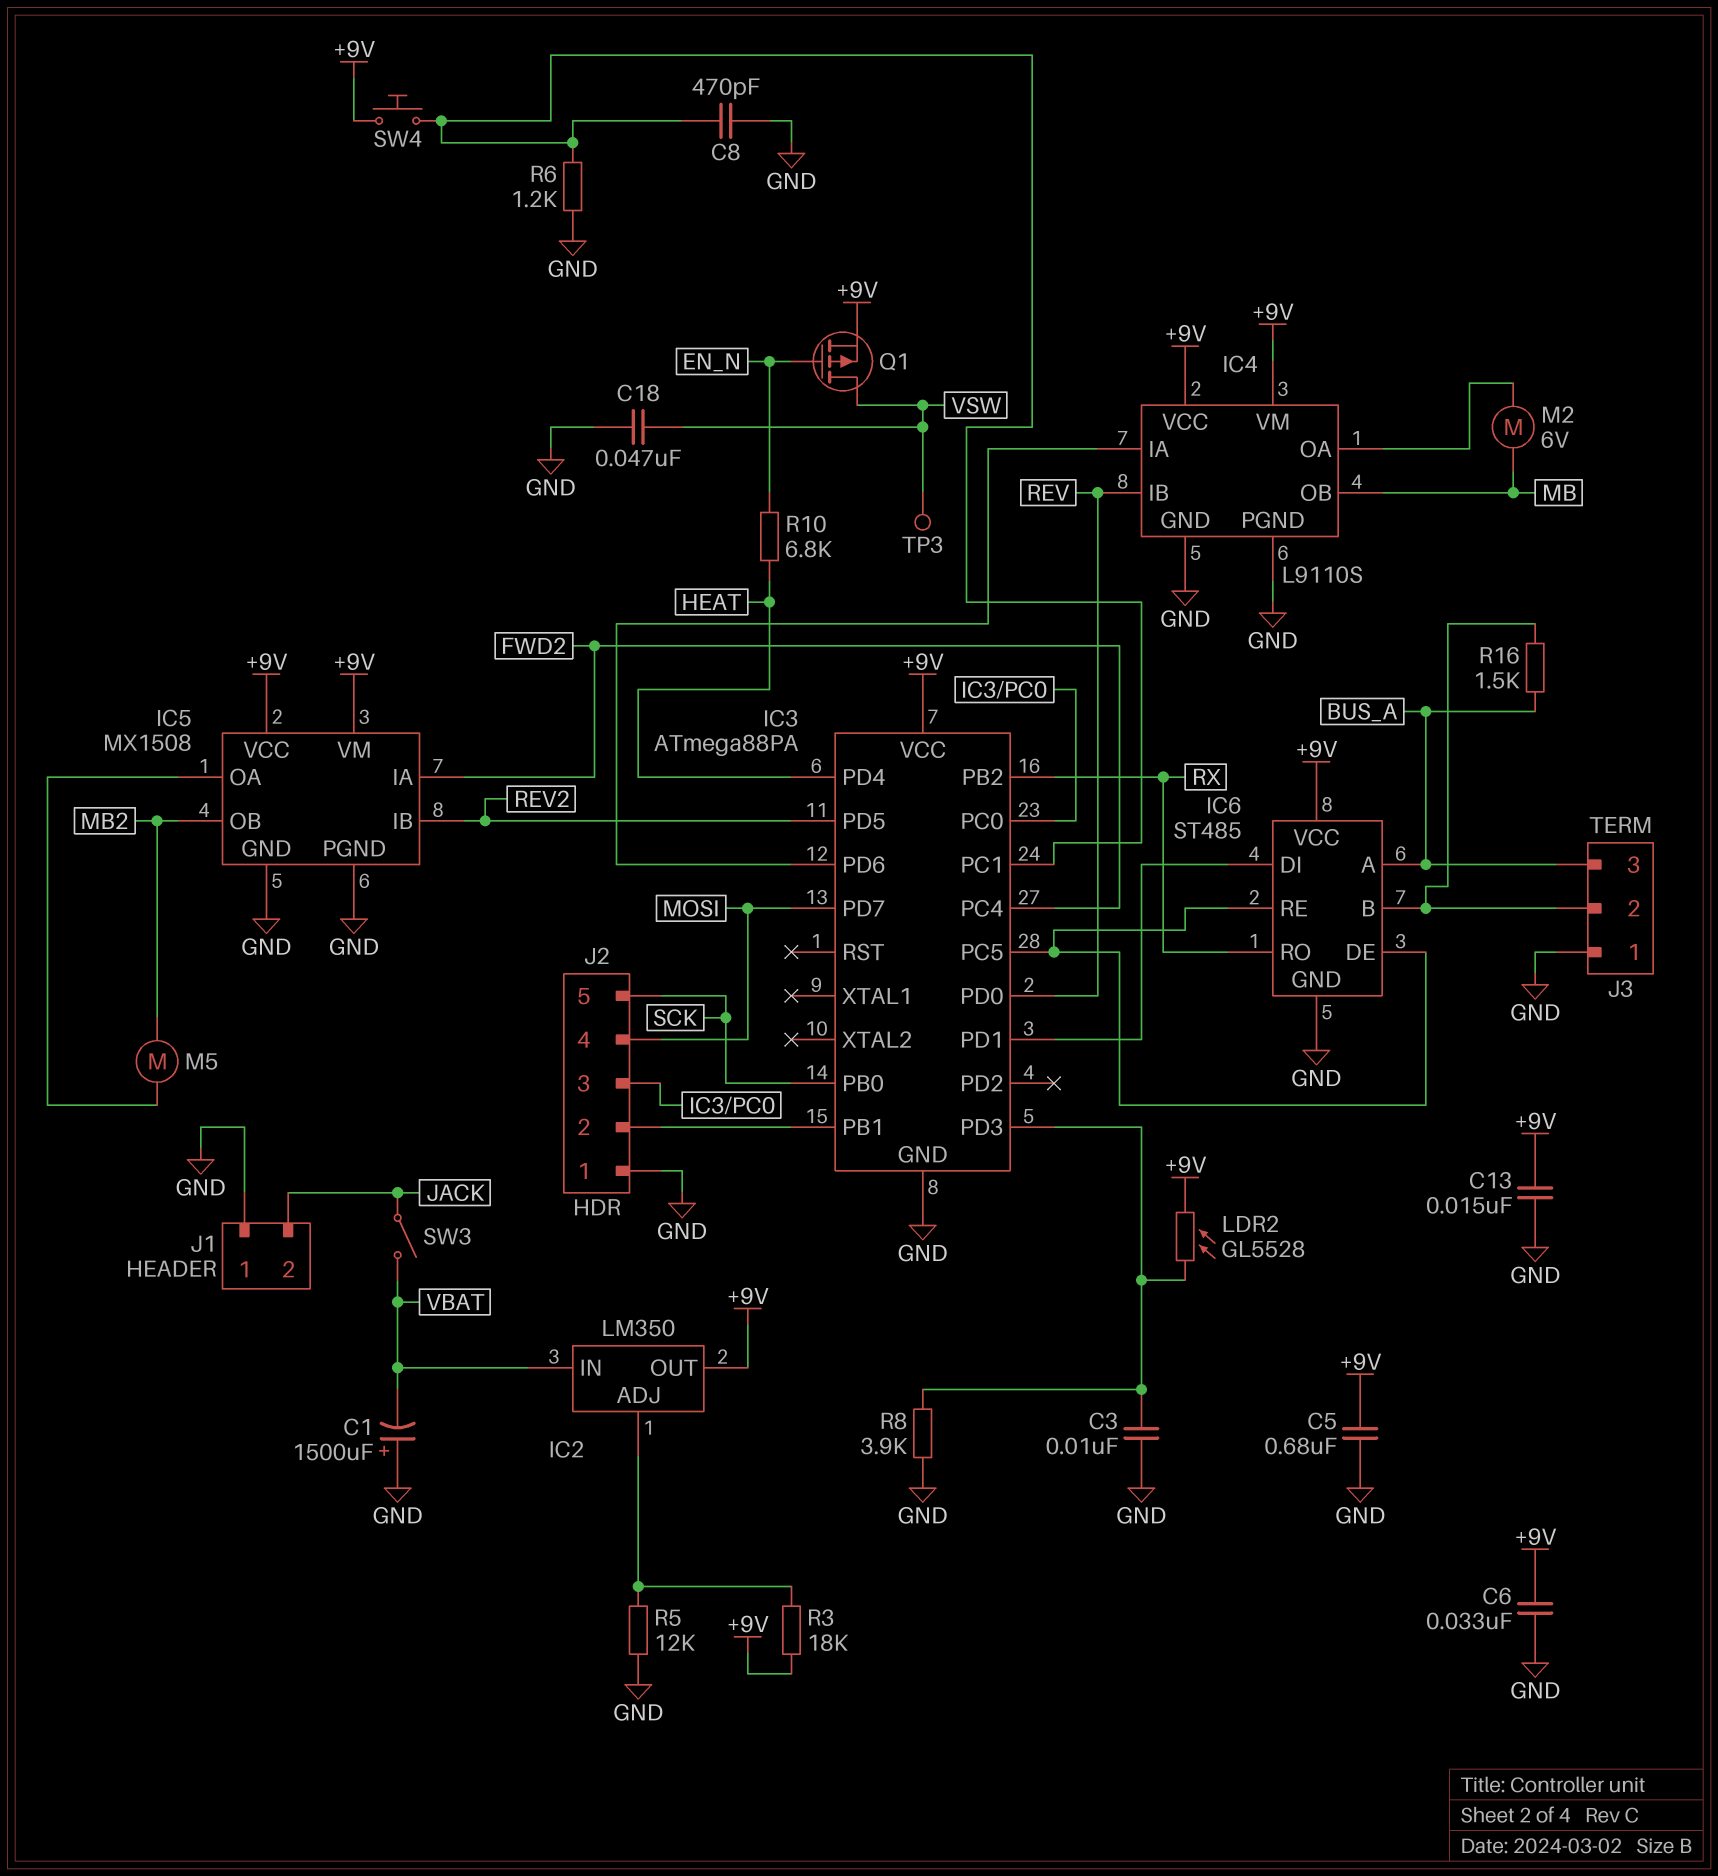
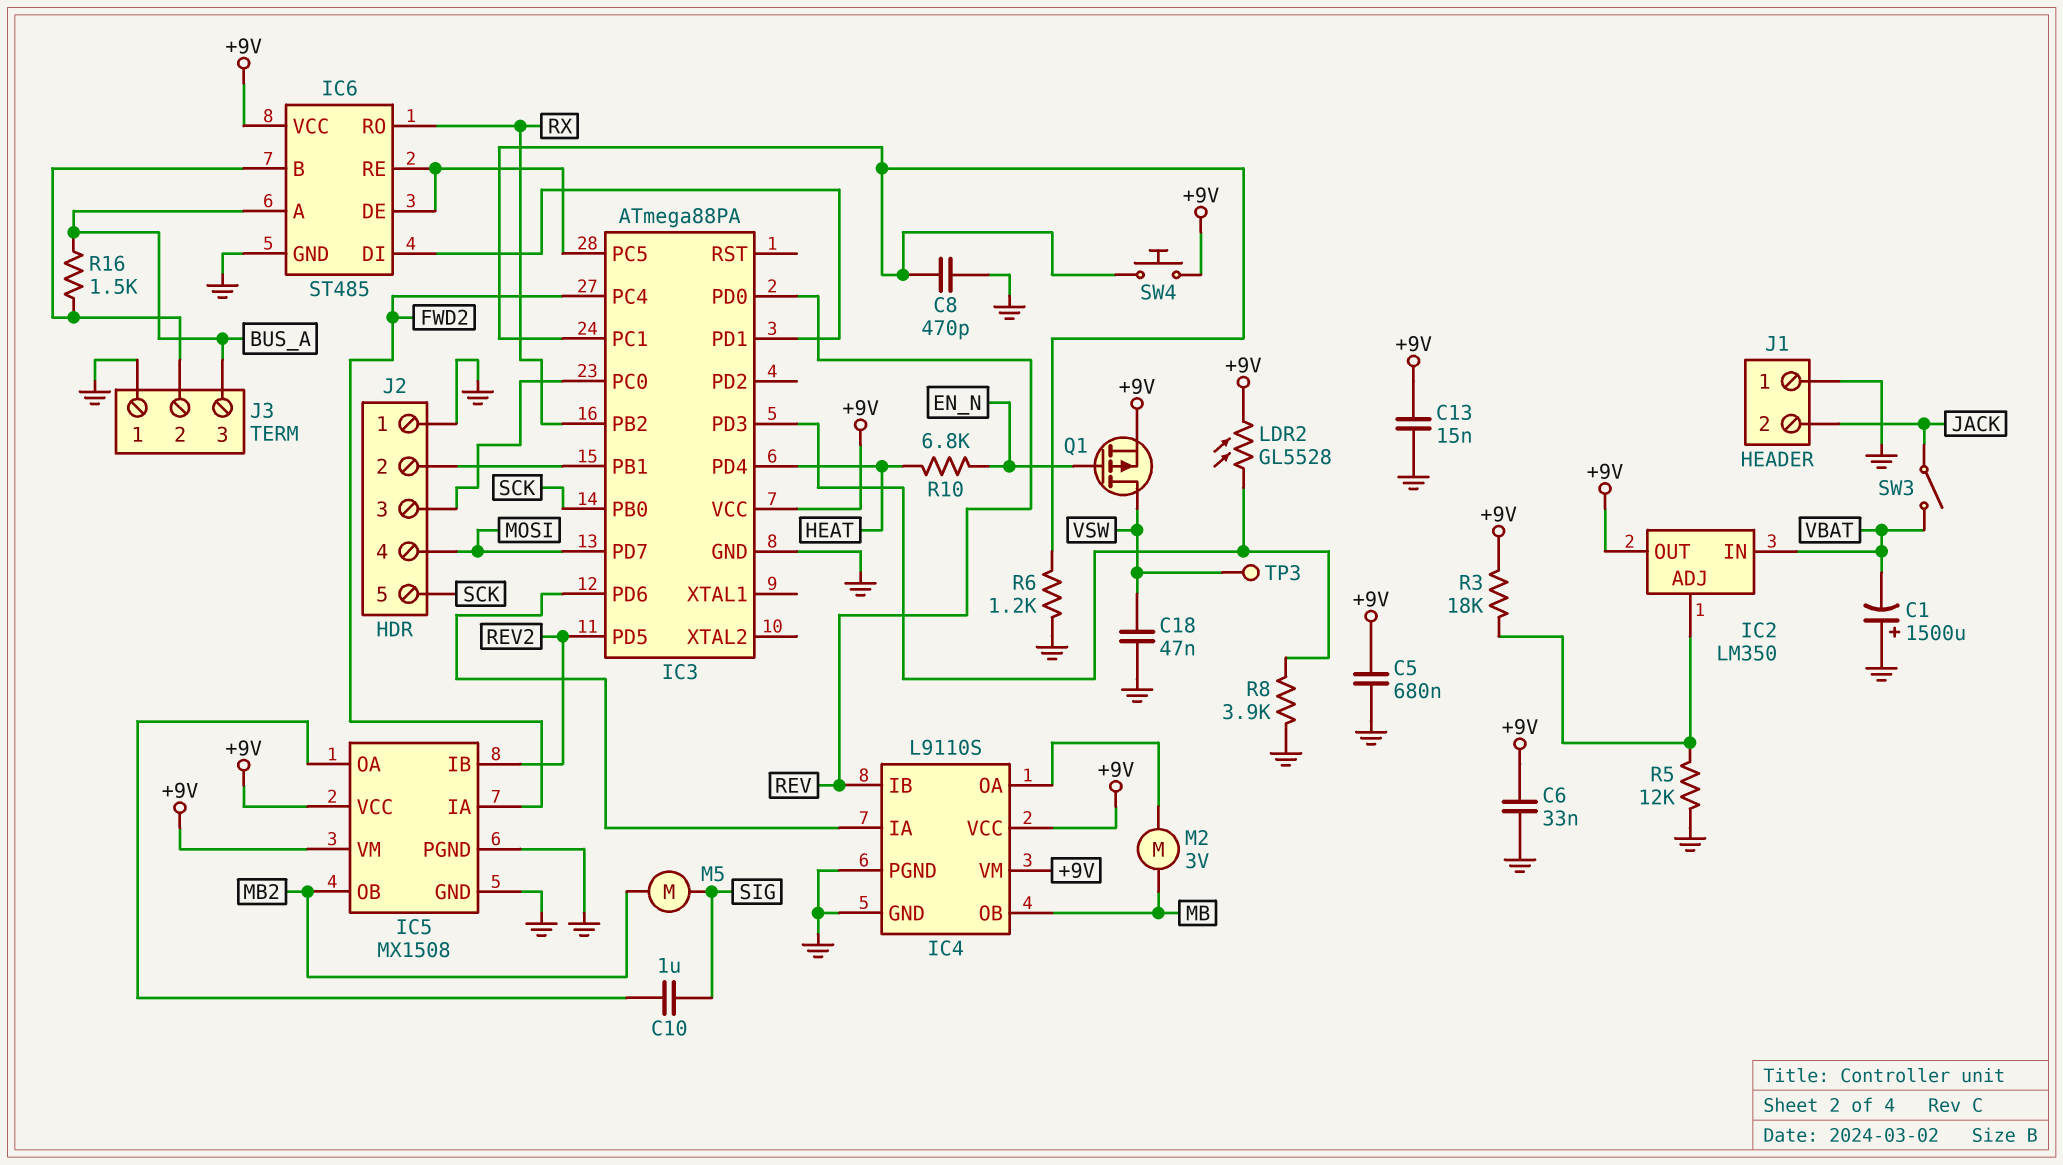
C3: 10nF (GND, IC3/PD3) -> none
C10: none -> 1uF (IC5/OA, SIG)
M2: motor 6V (IC4/OA, MB) -> motor 3V (IC4/OA, MB)
M5: motor (IC5/OA, MB2) -> motor (MB2, SIG)

